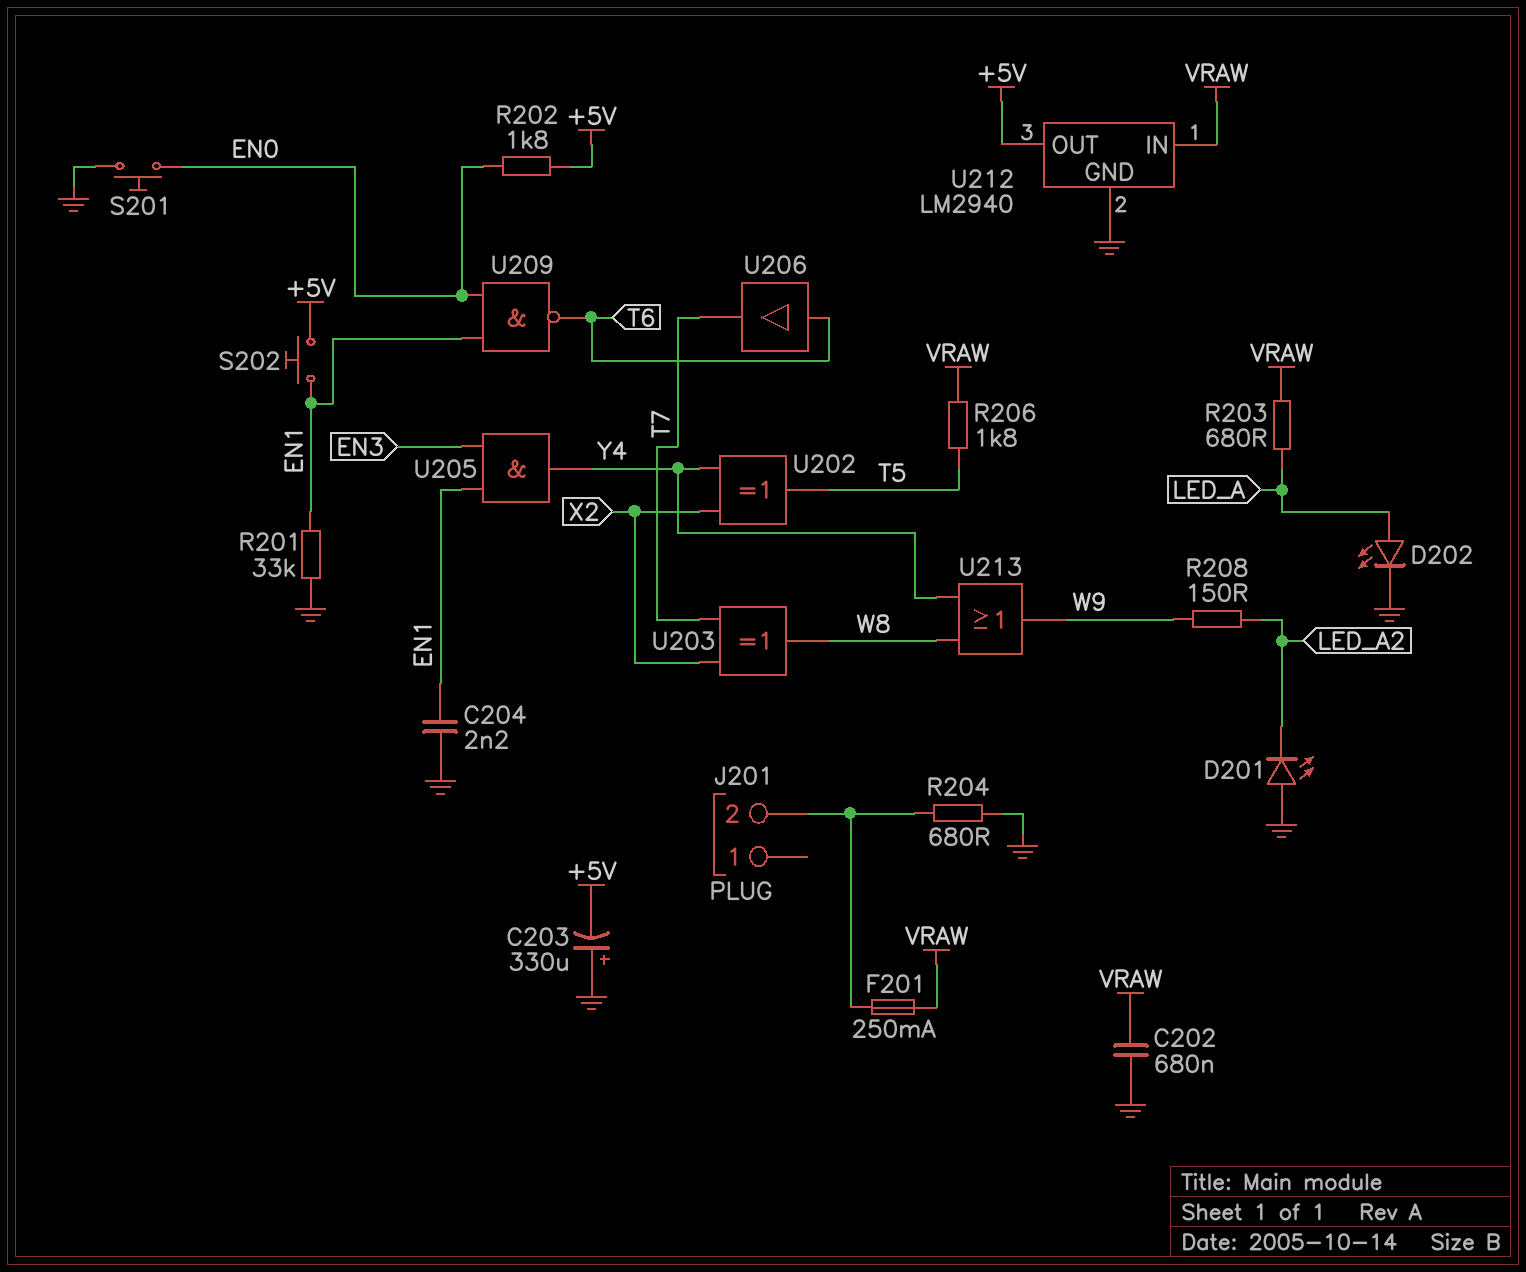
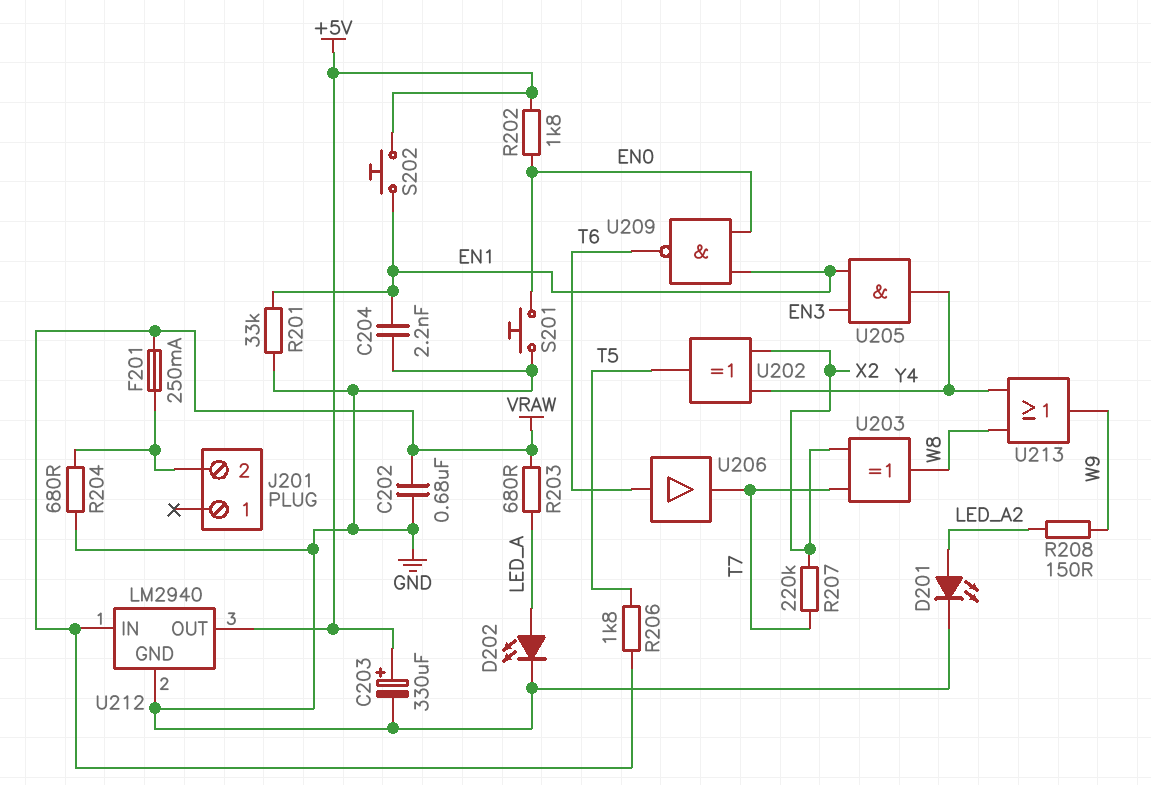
C203: 330uF (plus GND, minus +5V) -> 330uF (plus +5V, minus GND)
D201: LED (A GND, K LED_A2) -> LED (A LED_A2, K GND)
R207: none -> 220k (T7, X2)

